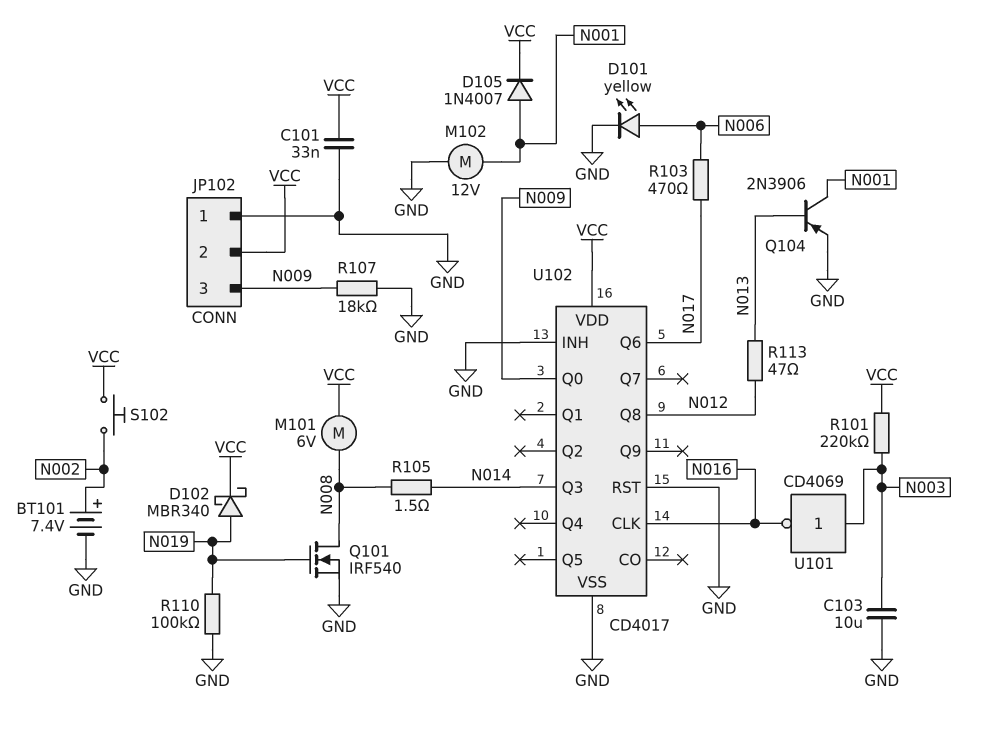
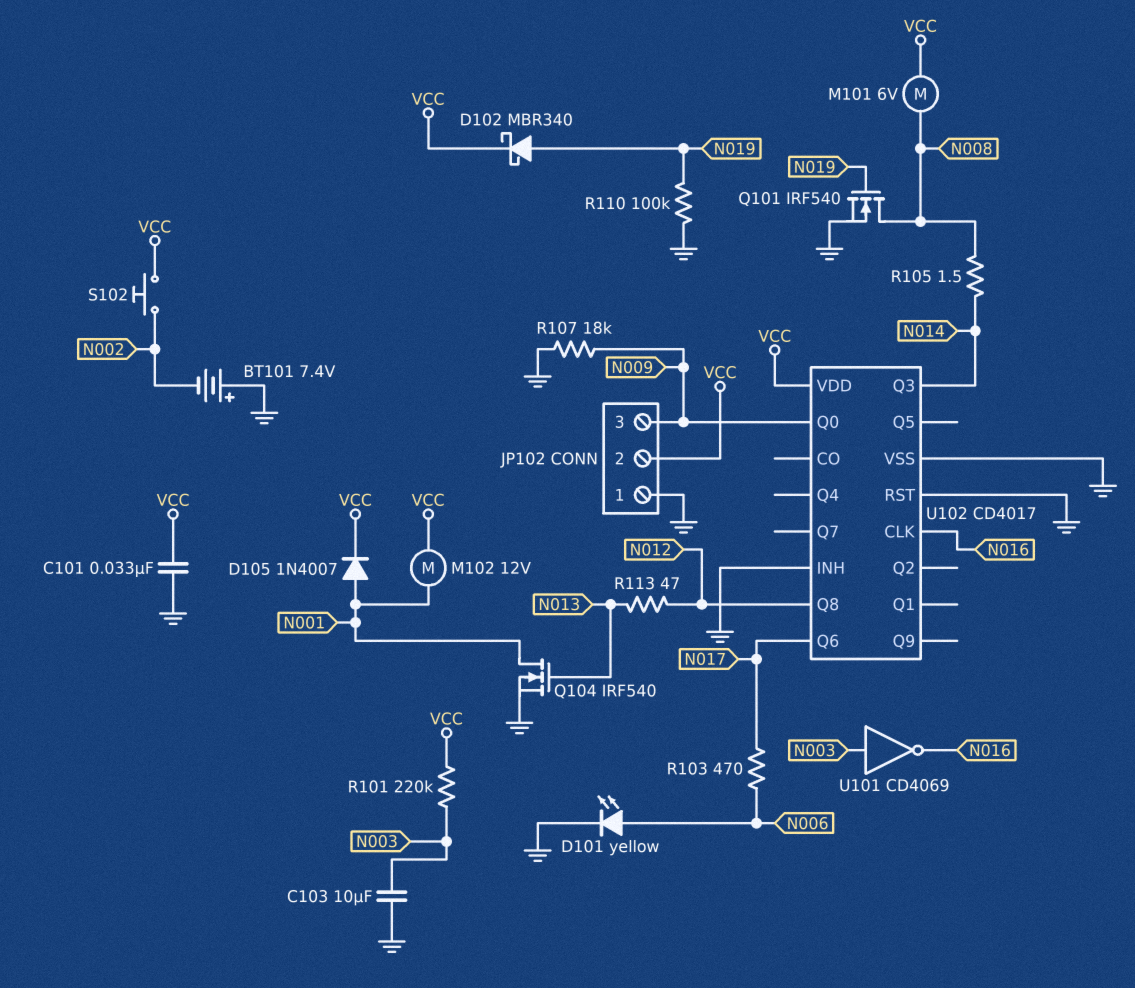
BT101: 7.4V (plus N002, minus GND) -> 7.4V (plus GND, minus N002)
M102: motor 12V (GND, N001) -> motor 12V (N001, VCC)
Q104: PNP 2N3906 (B N013, C N001, E GND) -> NMOS IRF540 (G N013, D N001, S GND)

